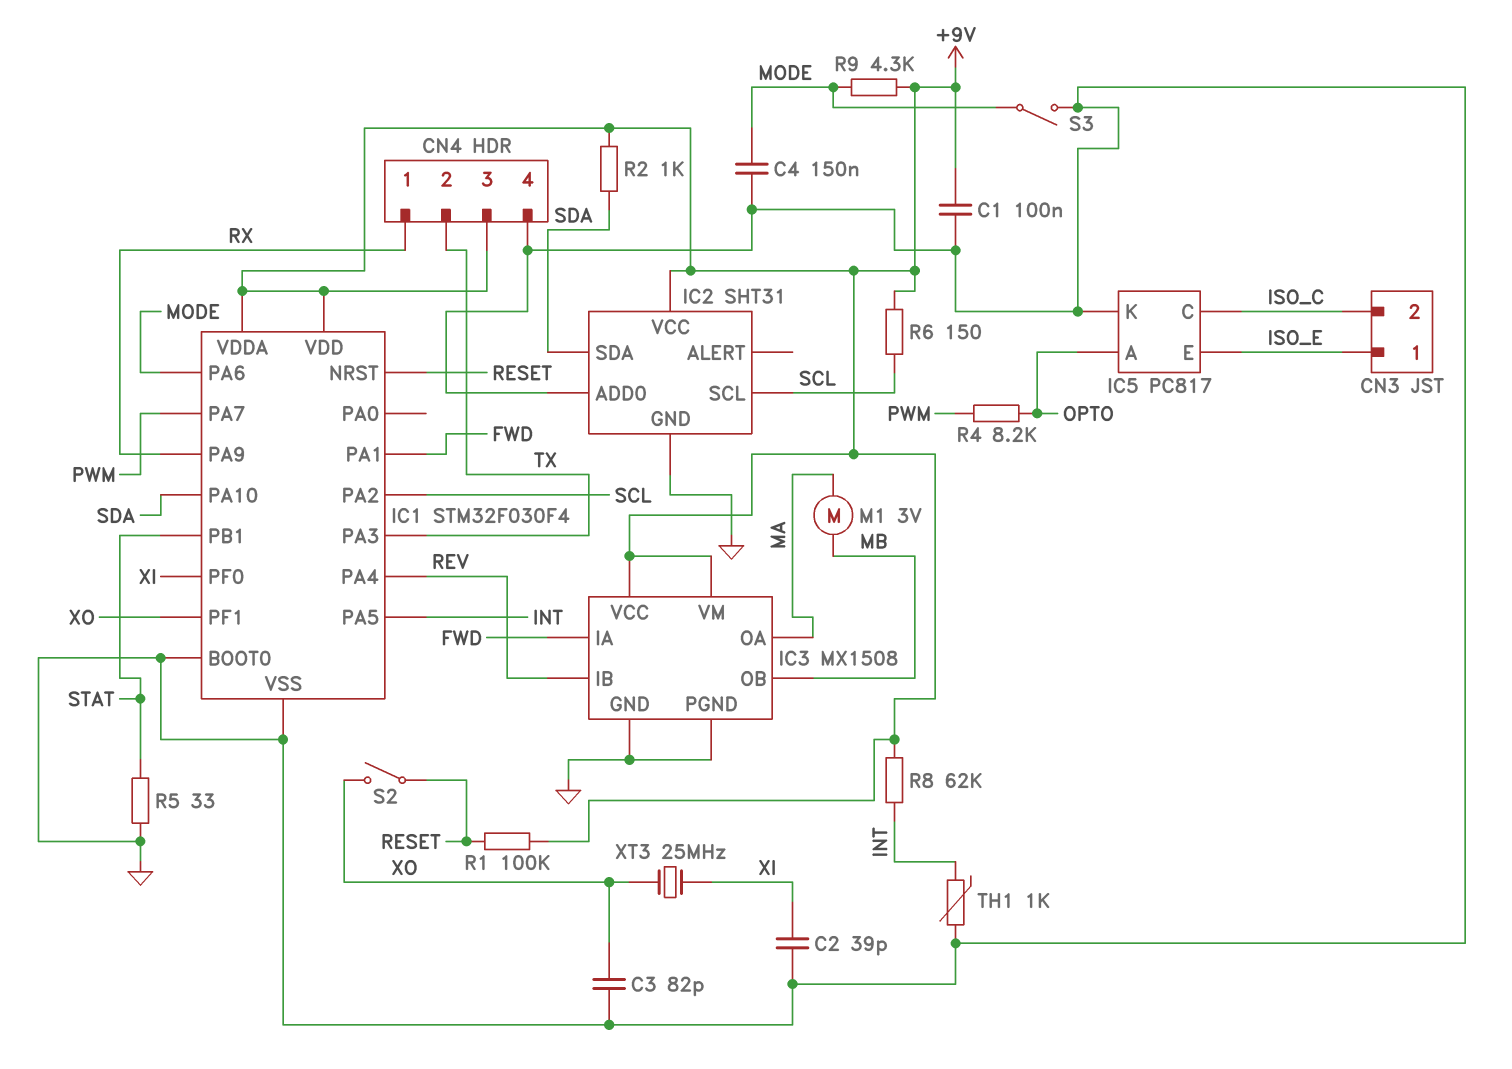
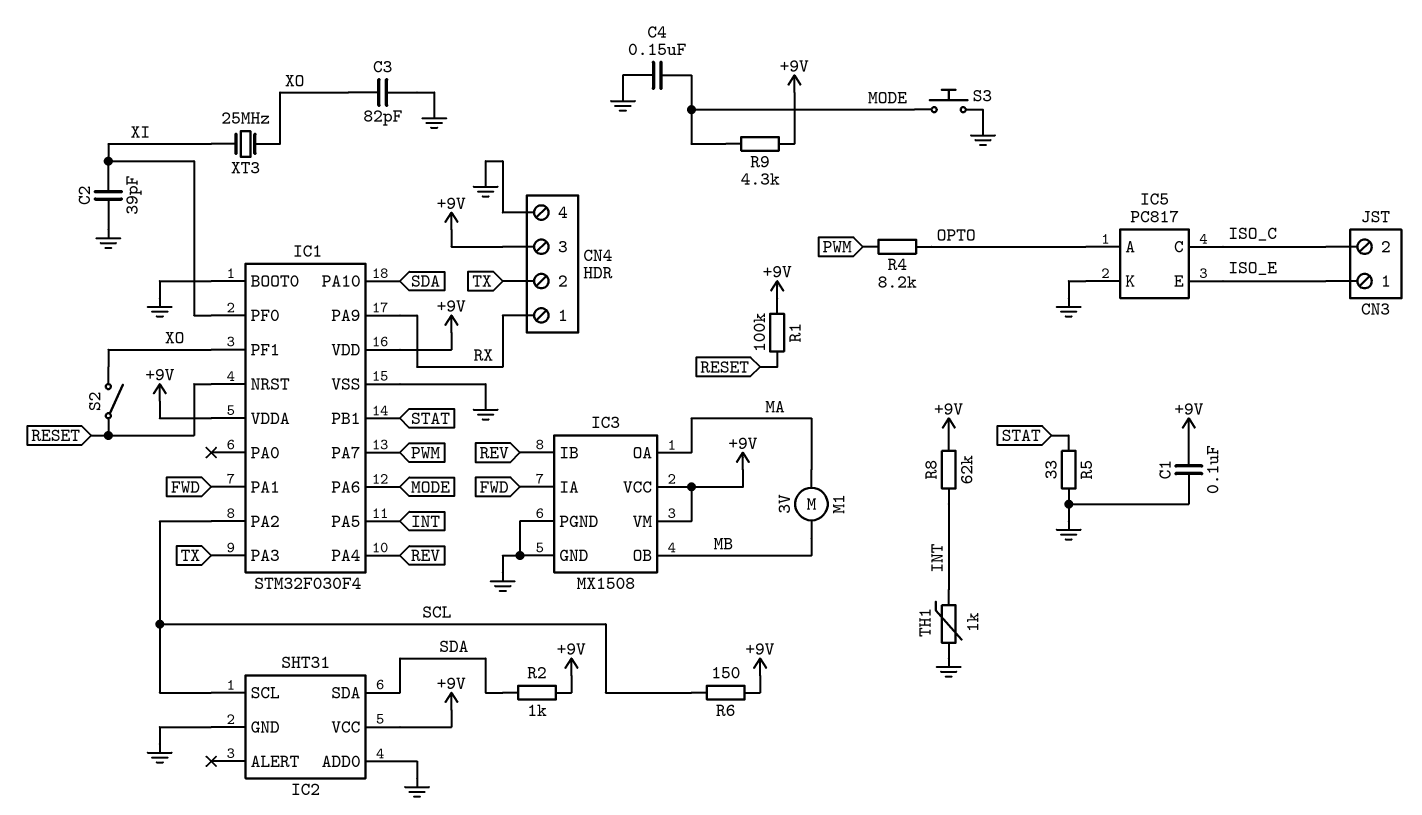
S3: switch (GND, MODE) -> button (GND, MODE)

